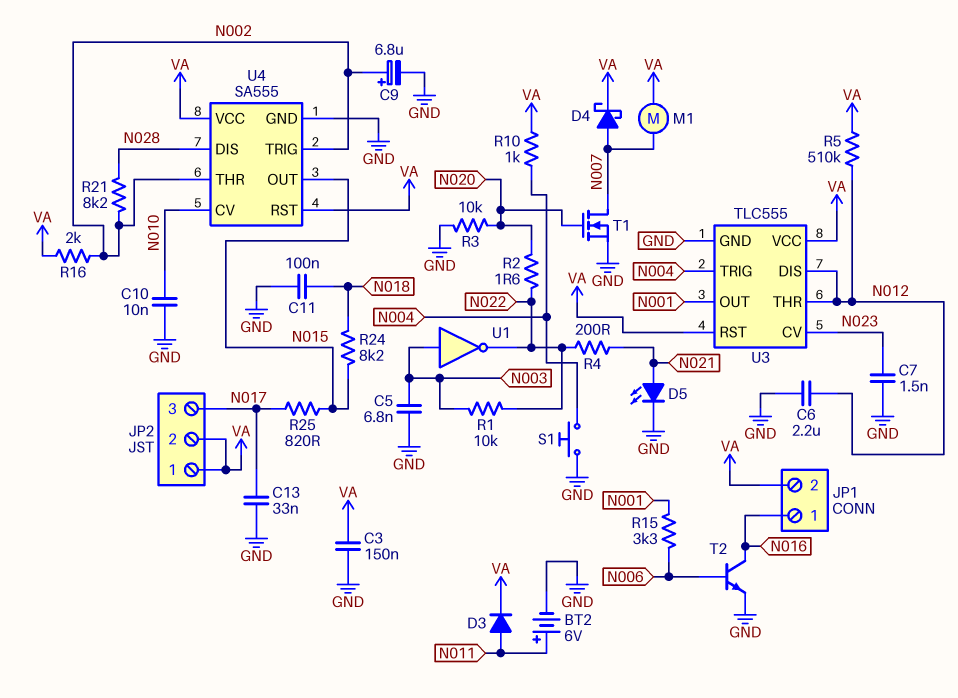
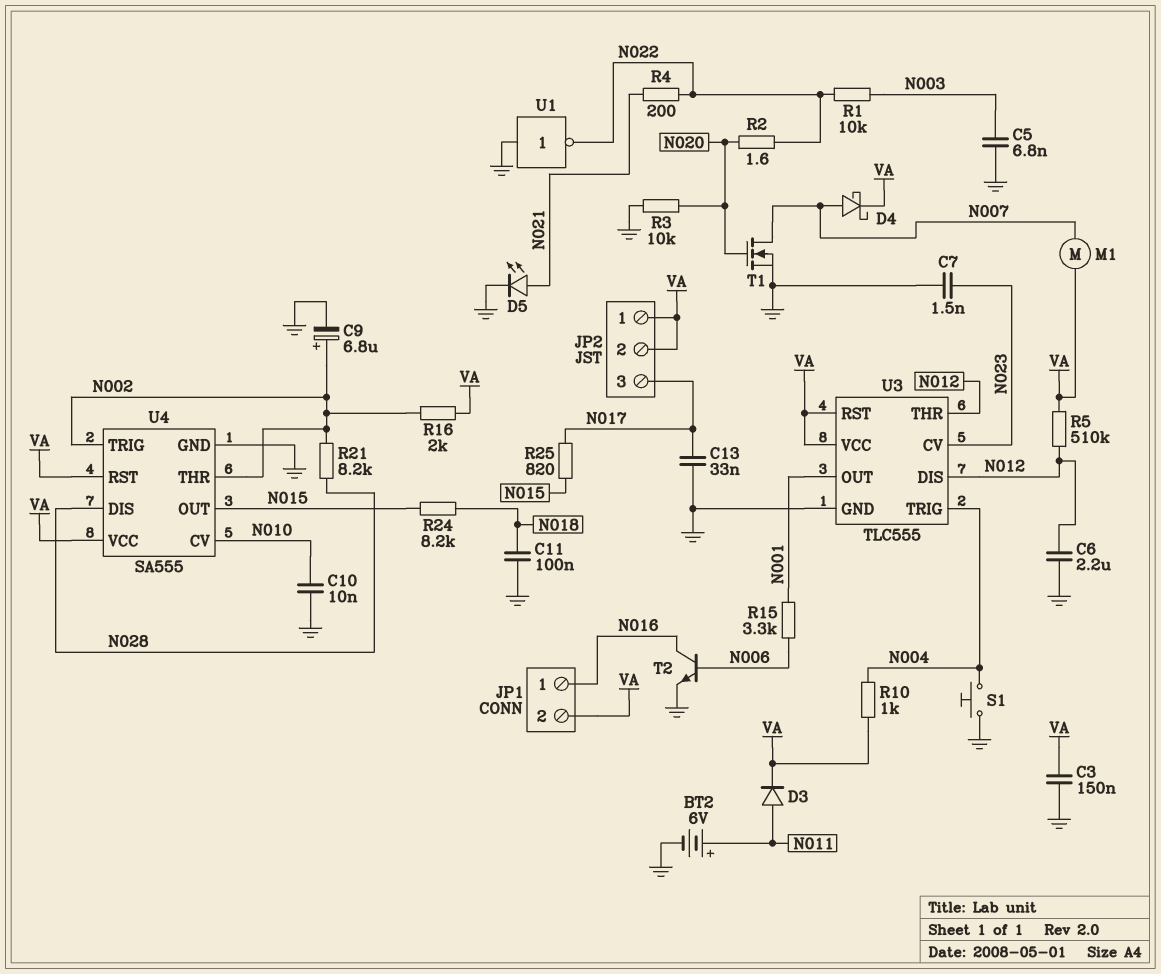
U1: NOT (in N003, out N022) -> NOT (in GND, out N022)

